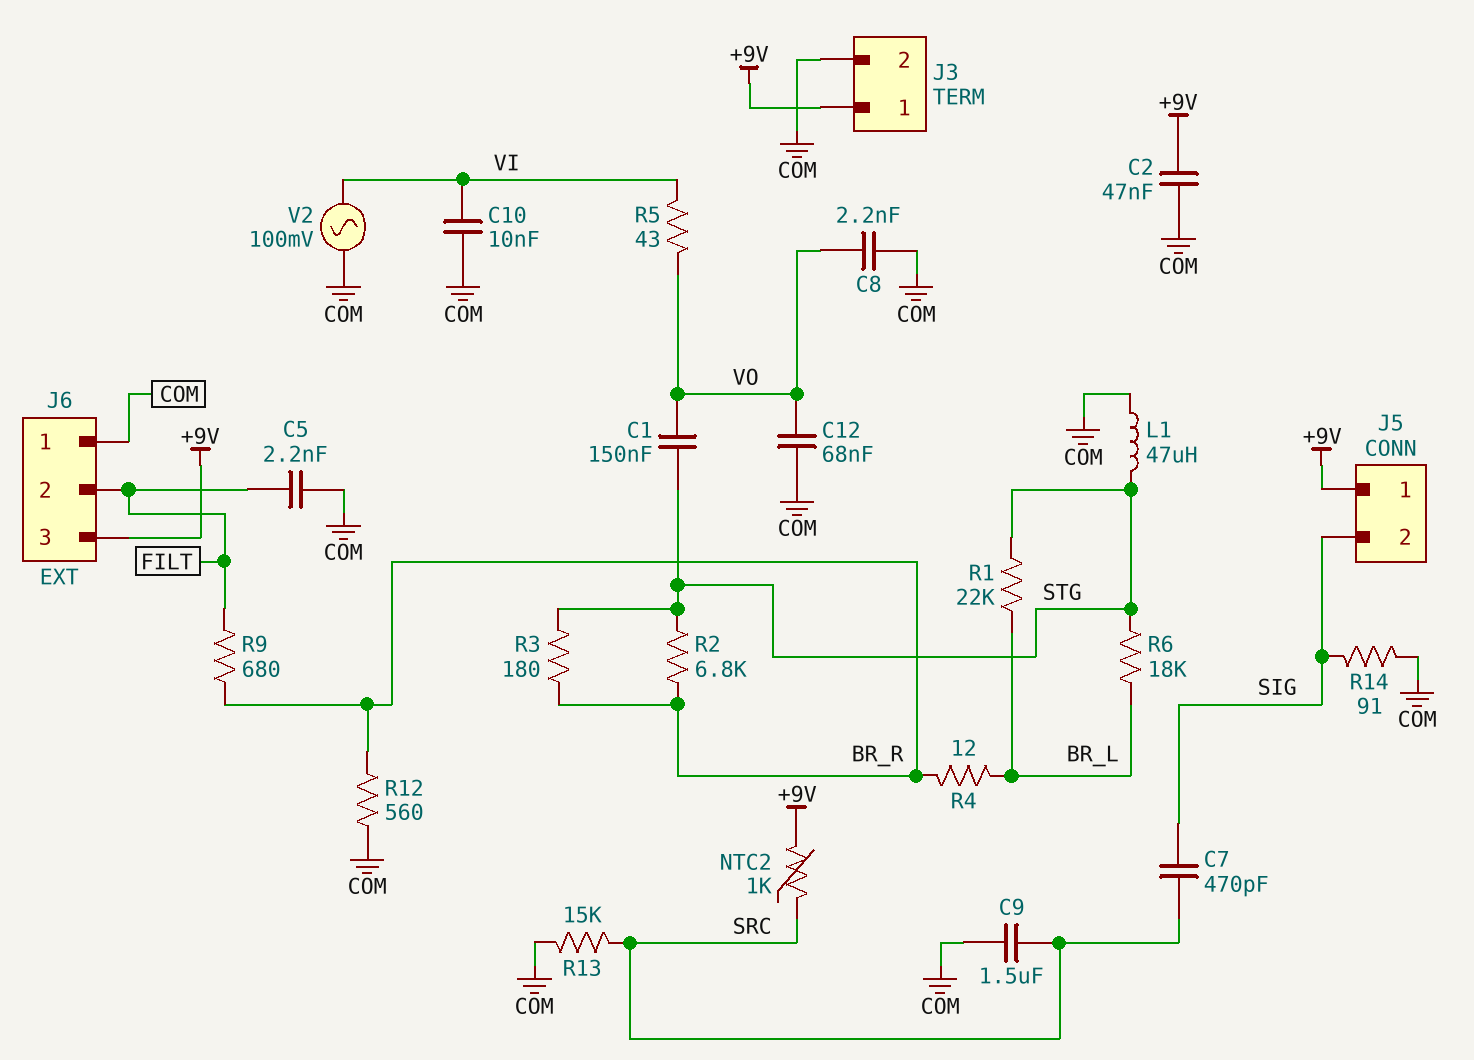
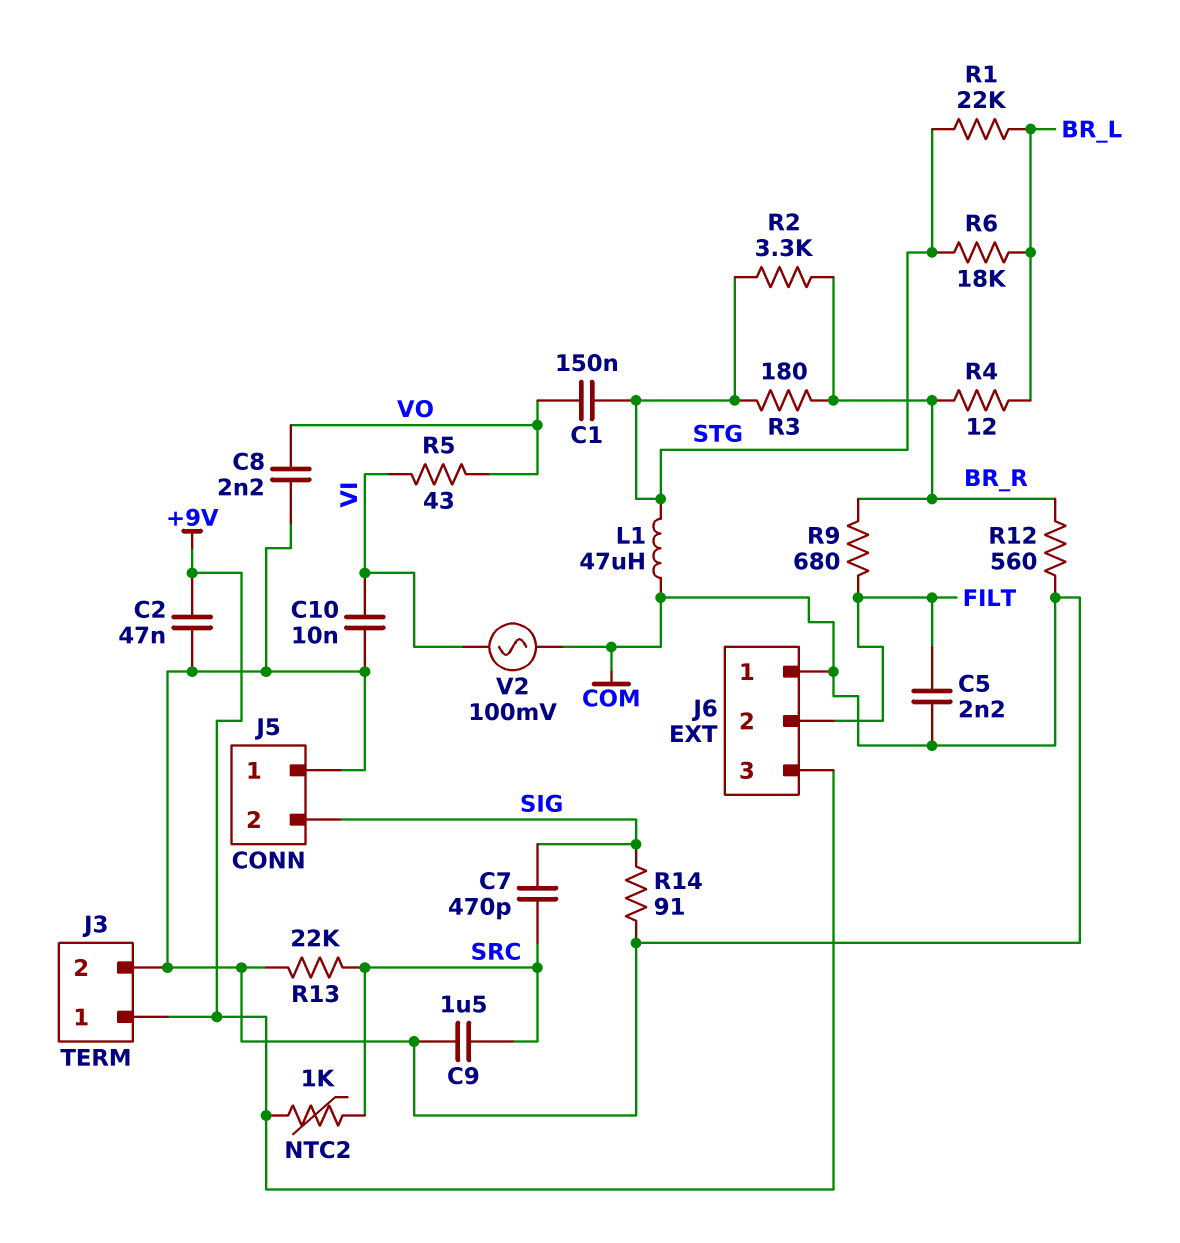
C12: 68nF (COM, VO) -> none
J5 pin 1: +9V -> COM
R2: 6.8k (BR_R, STG) -> 3.3k (BR_R, STG)
R13: 15k (COM, SRC) -> 22k (COM, SRC)

